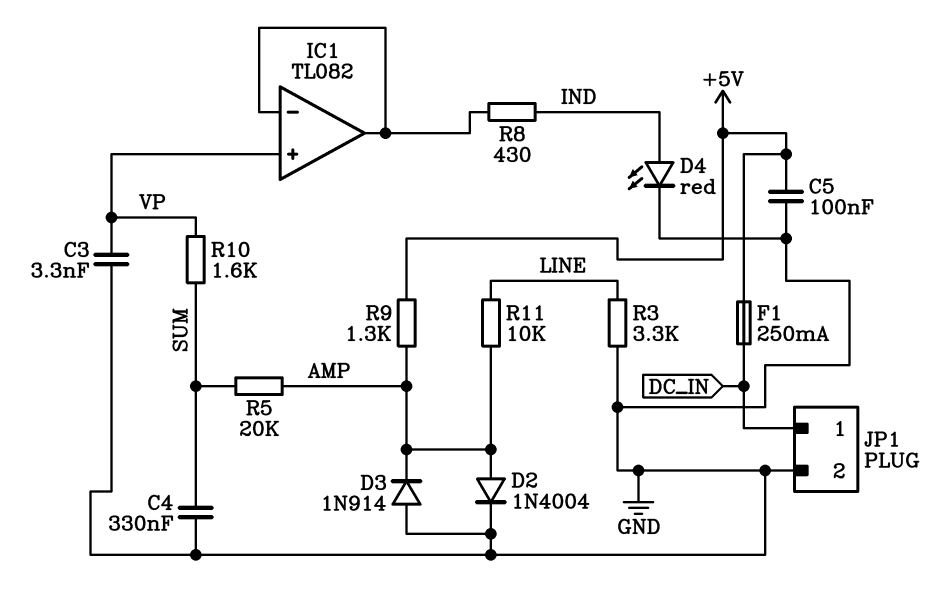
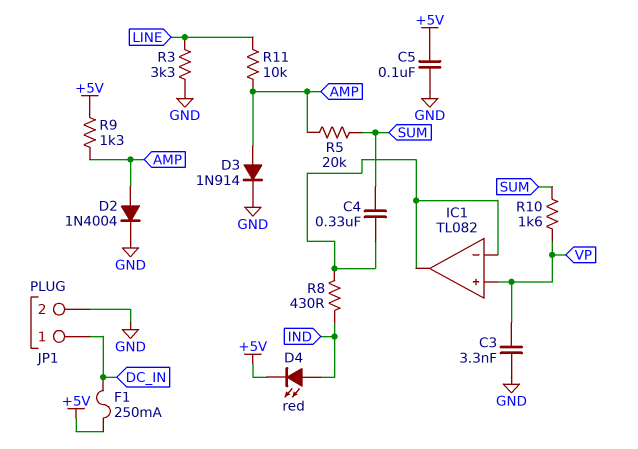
C4: 330nF (GND, SUM) -> 330nF (IC1/in-, SUM)
D3: diode 1N914 (A GND, K AMP) -> diode 1N914 (A AMP, K GND)
D4: LED red (A IND, K GND) -> LED red (A IND, K +5V)

